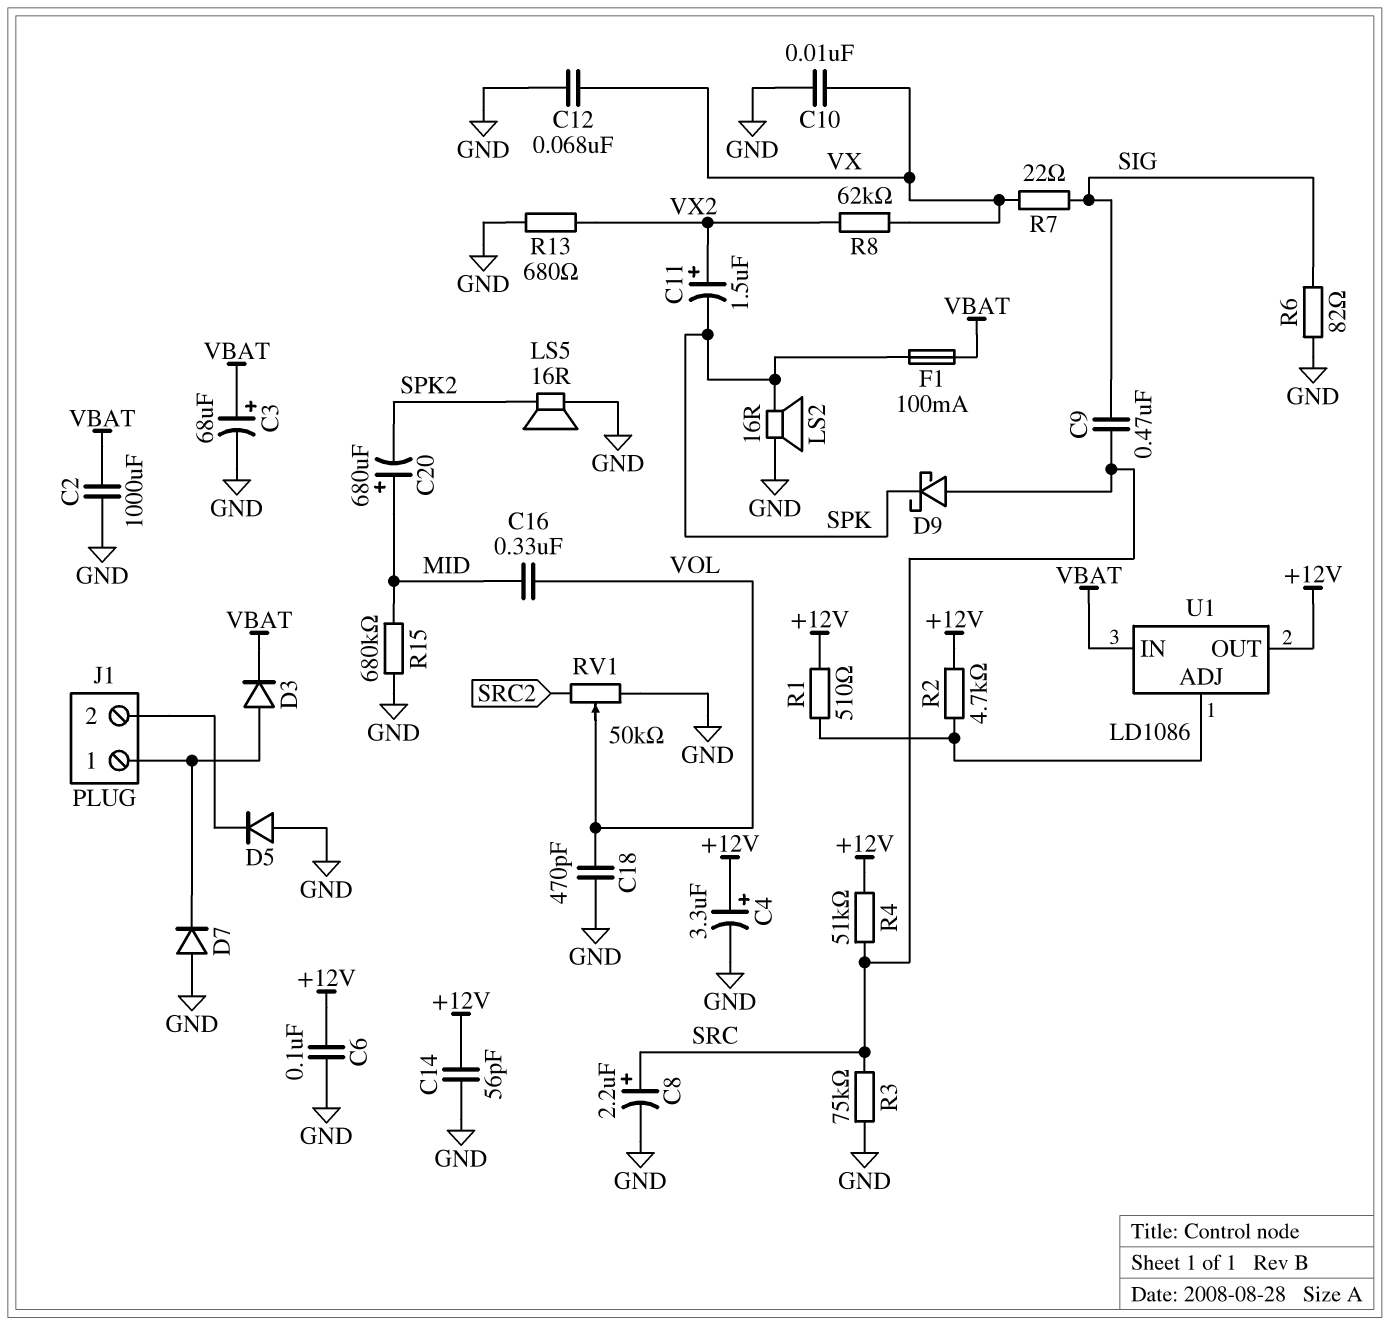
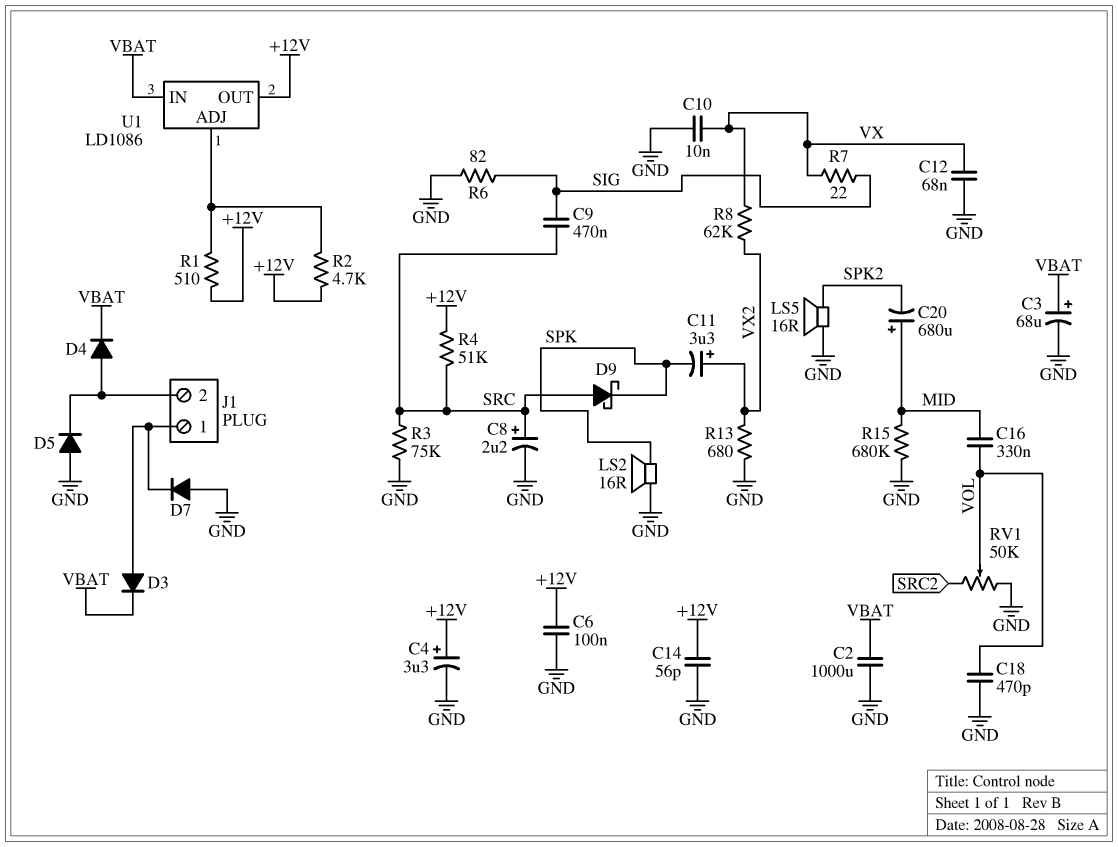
C11: 1.5uF (plus VX2, minus SPK) -> 3.3uF (plus VX2, minus SPK)
D4: none -> diode (A J1/2, K VBAT)
F1: 100mA (SPK, VBAT) -> none

